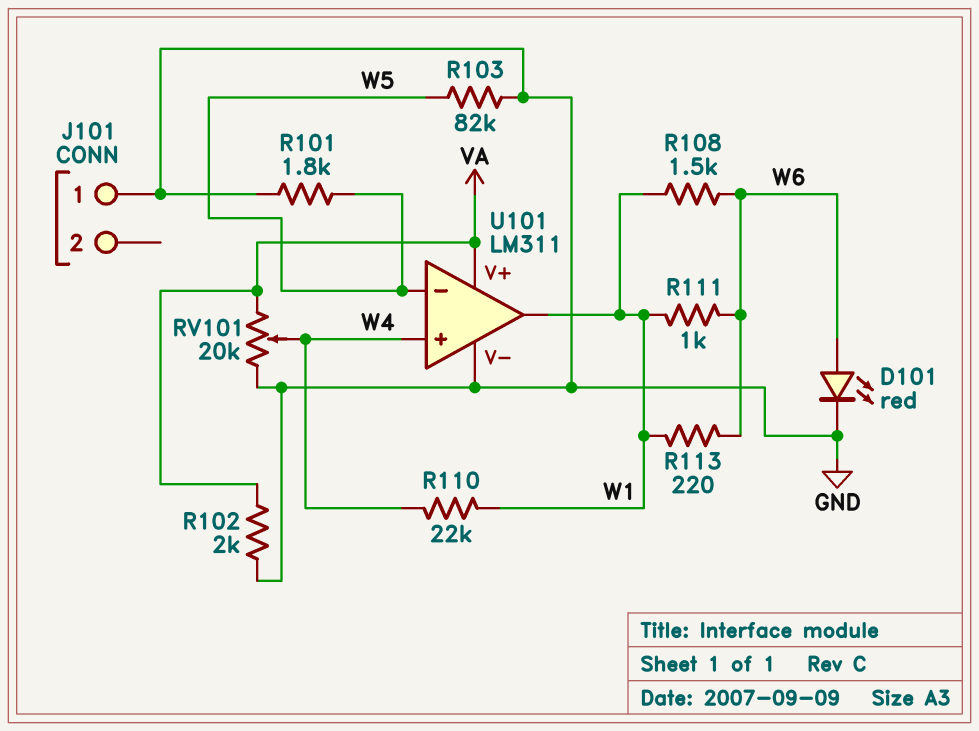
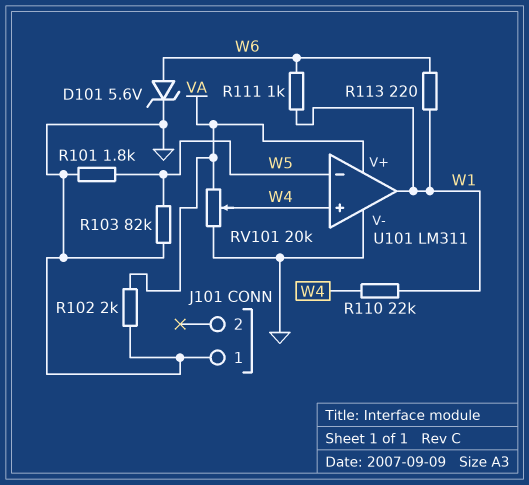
D101: LED red (A W6, K GND) -> zener 5.6V (A W6, K GND)
R108: 1.5k (W1, W6) -> none

